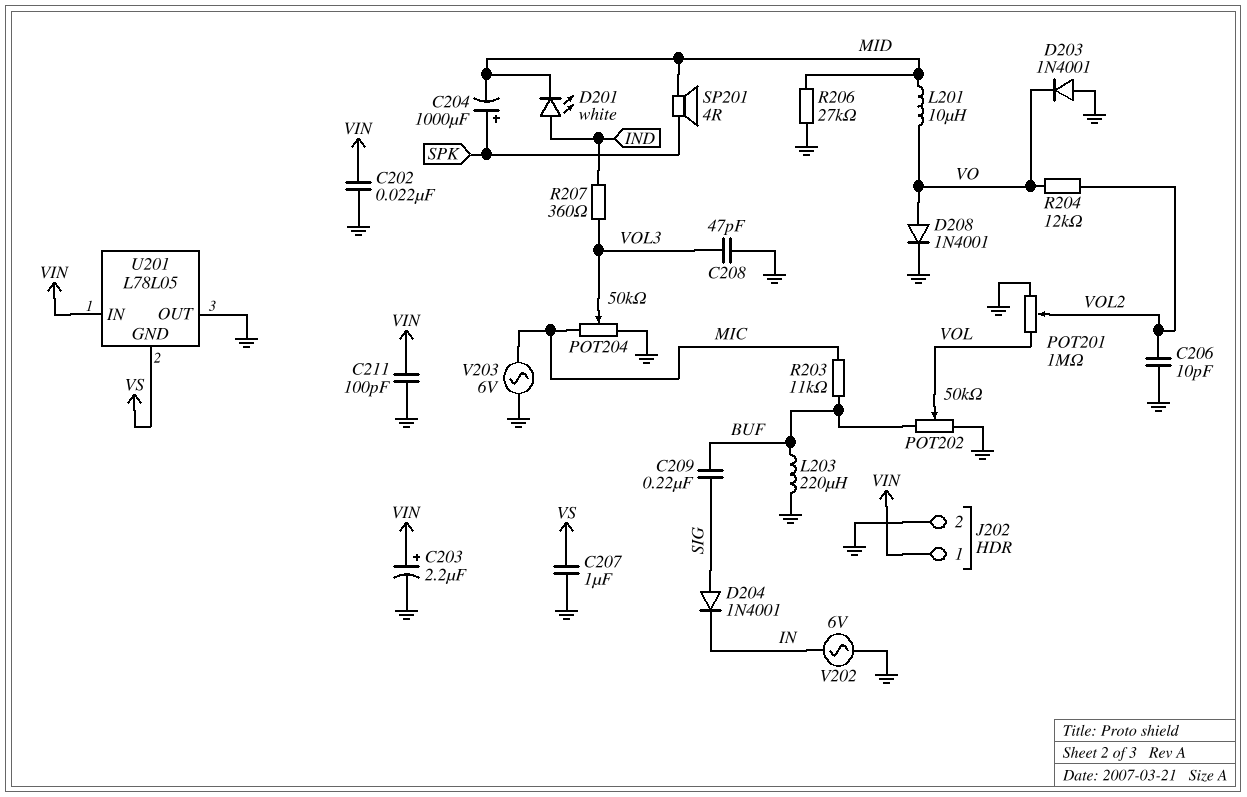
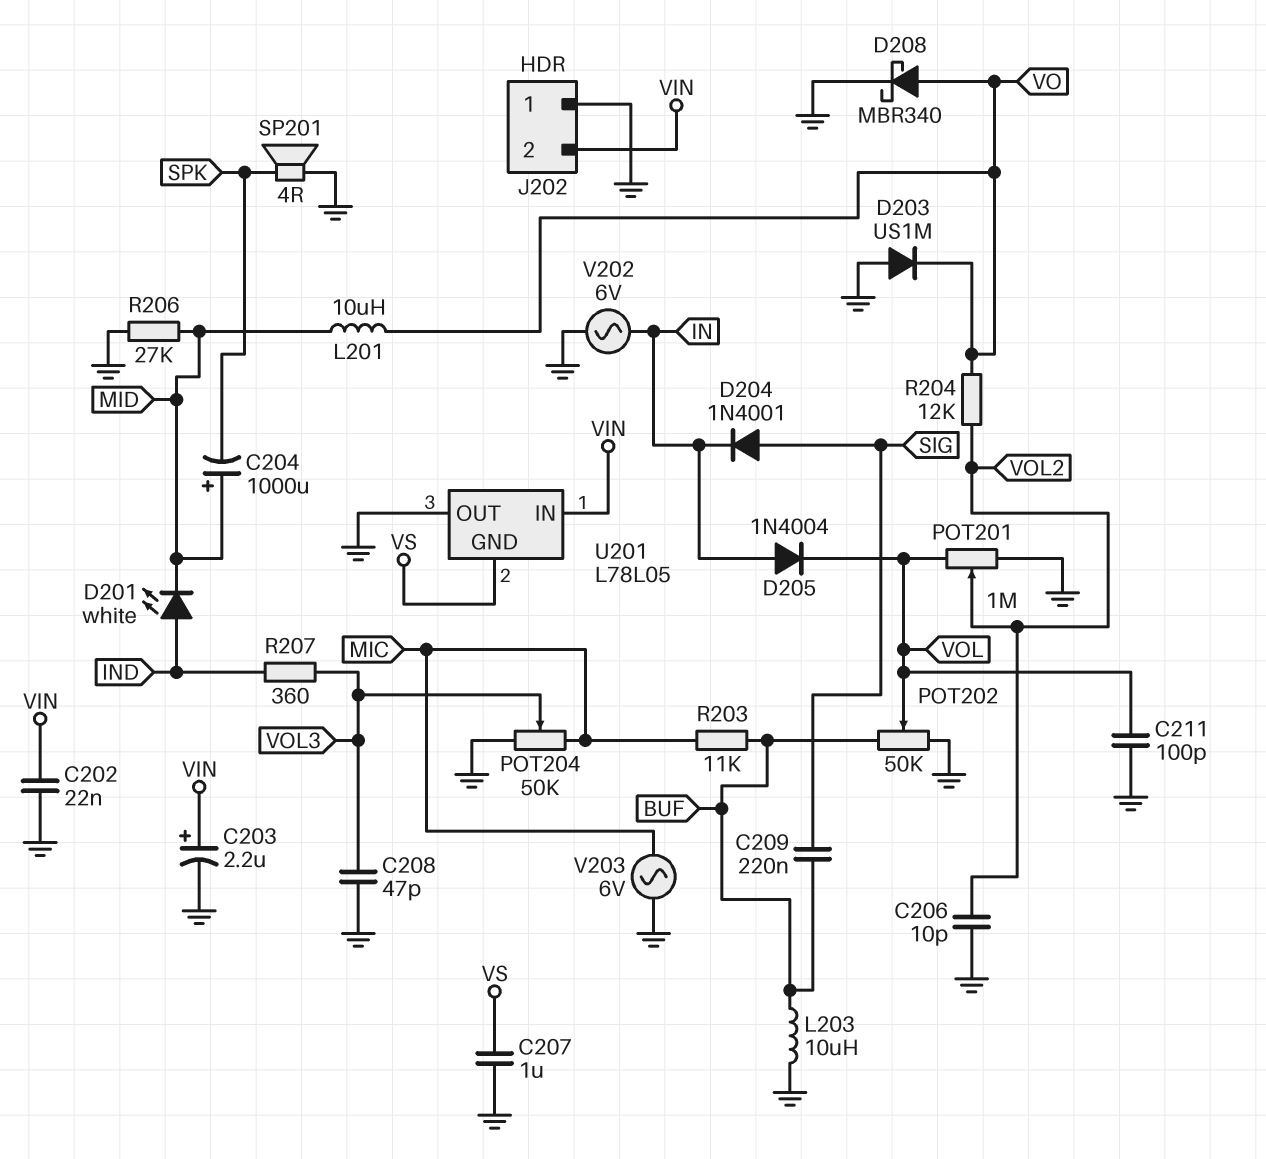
C204: 1000uF (plus SPK, minus MID) -> 1000uF (plus MID, minus SPK)
C211: 100pF (GND, VIN) -> 100pF (GND, VOL)
D203: diode 1N4001 (A GND, K VO) -> diode US1M (A GND, K VO)
D205: none -> diode 1N4004 (A IN, K VOL)
D208: diode 1N4001 (A VO, K GND) -> schottky MBR340 (A VO, K GND)
J202 pin 1: VIN -> GND
J202 pin 2: GND -> VIN
L203: 220uH (BUF, GND) -> 10uH (BUF, GND)
SP201: speaker 4R (MID, SPK) -> speaker 4R (GND, SPK)

